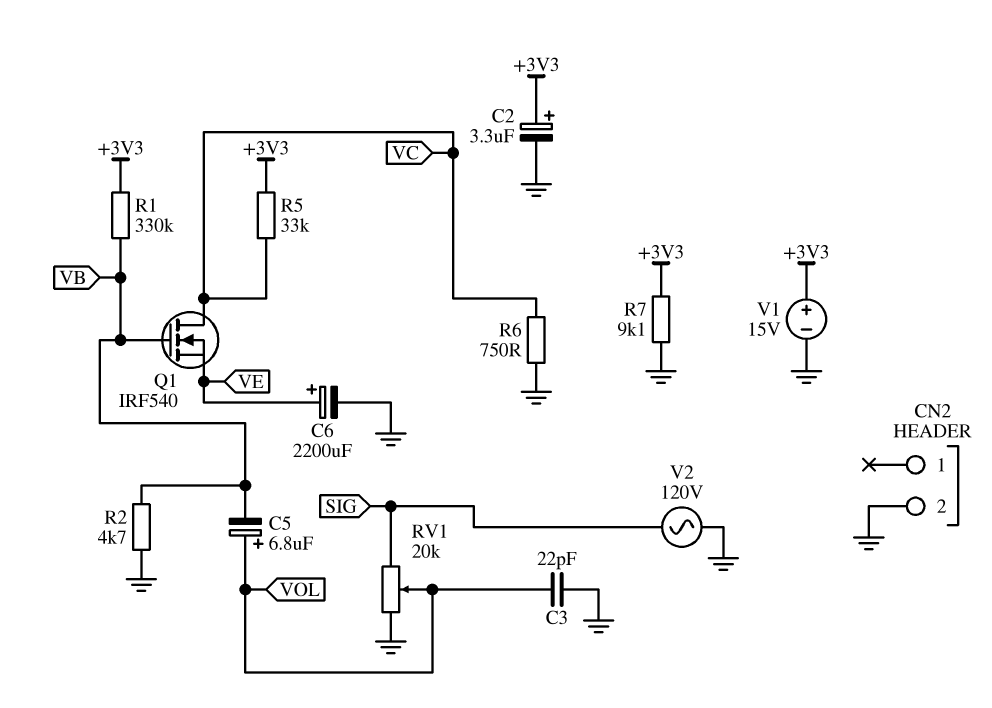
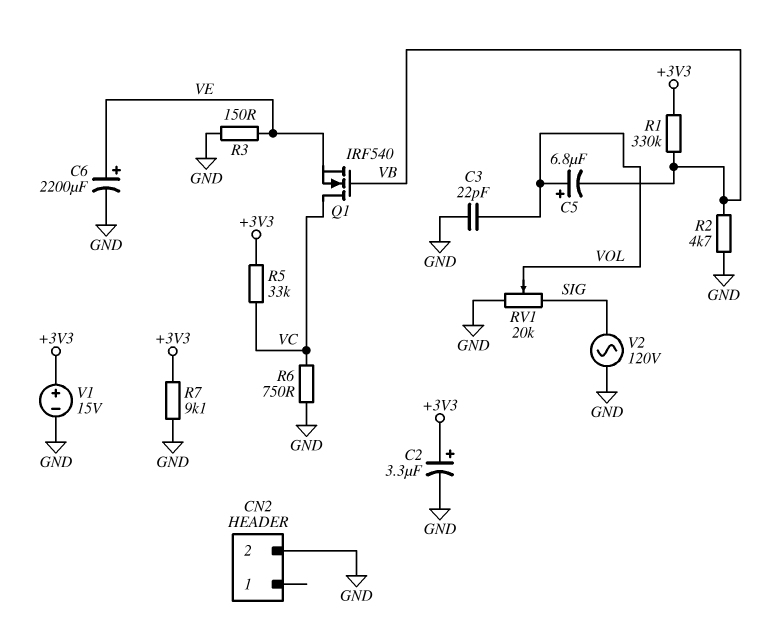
R3: none -> 150 (GND, VE)

